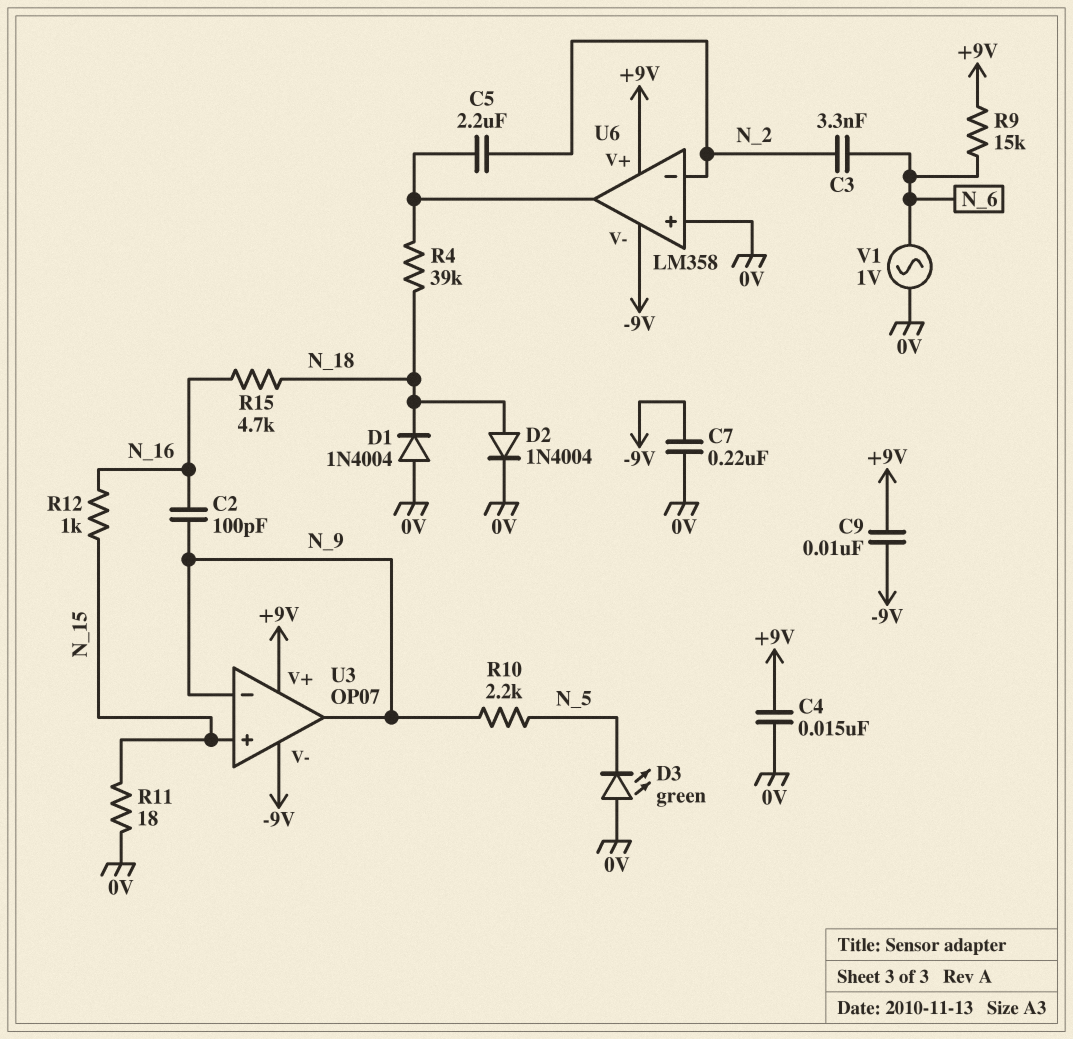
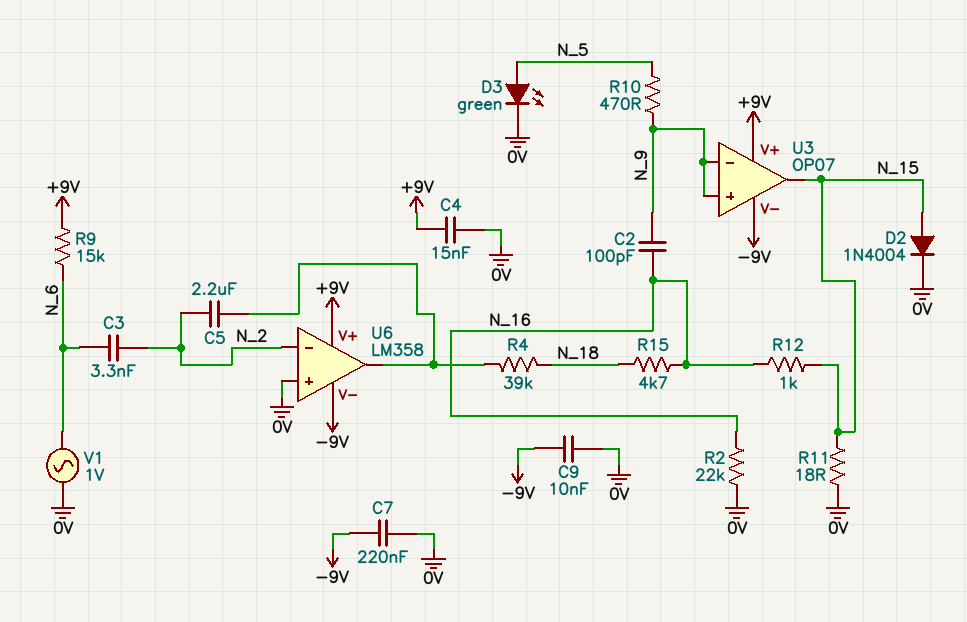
C9: 10nF (+9V, -9V) -> 10nF (-9V, 0V)
D1: diode 1N4004 (A 0V, K N_18) -> none
D2: diode 1N4004 (A N_18, K 0V) -> diode 1N4004 (A N_15, K 0V)
D3: LED green (A 0V, K N_5) -> LED green (A N_5, K 0V)
R2: none -> 22k (0V, N_16)
R10: 2.2k (N_5, N_9) -> 470 (N_5, N_9)
U3 pin in+: N_15 -> N_9
U3 pin out: N_9 -> N_15

